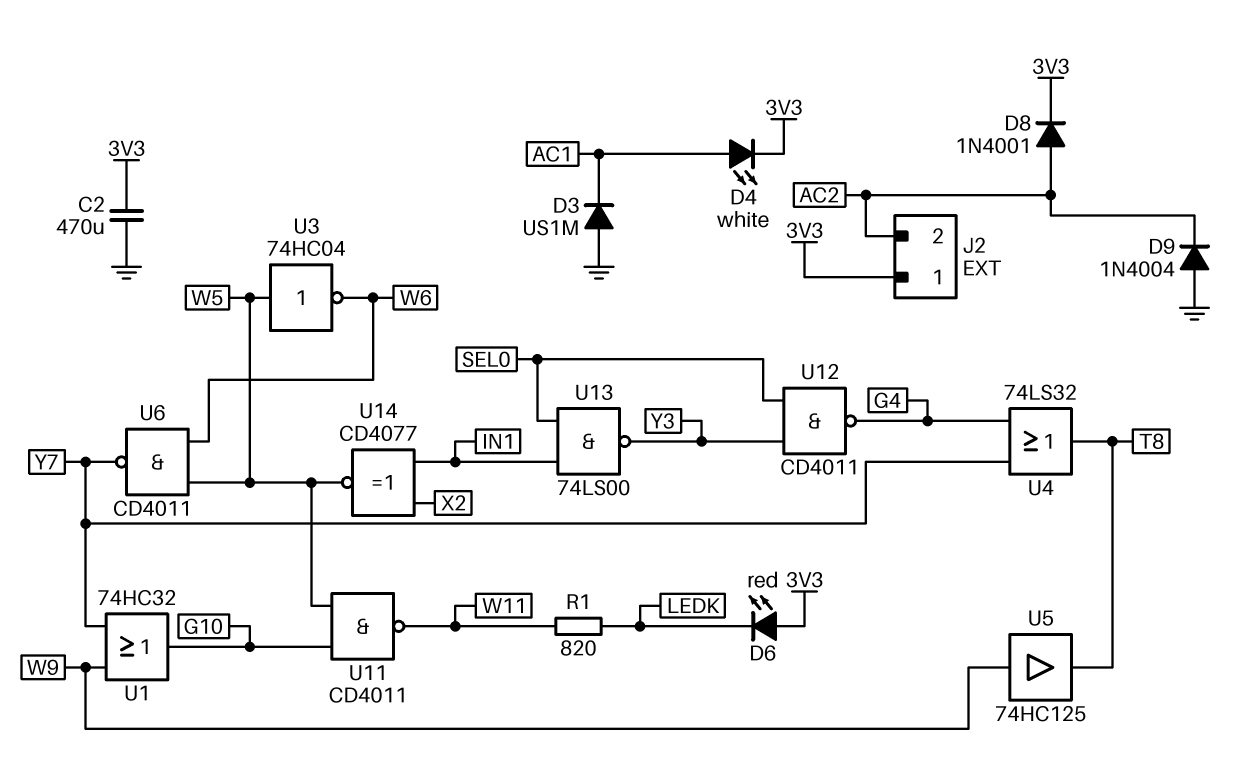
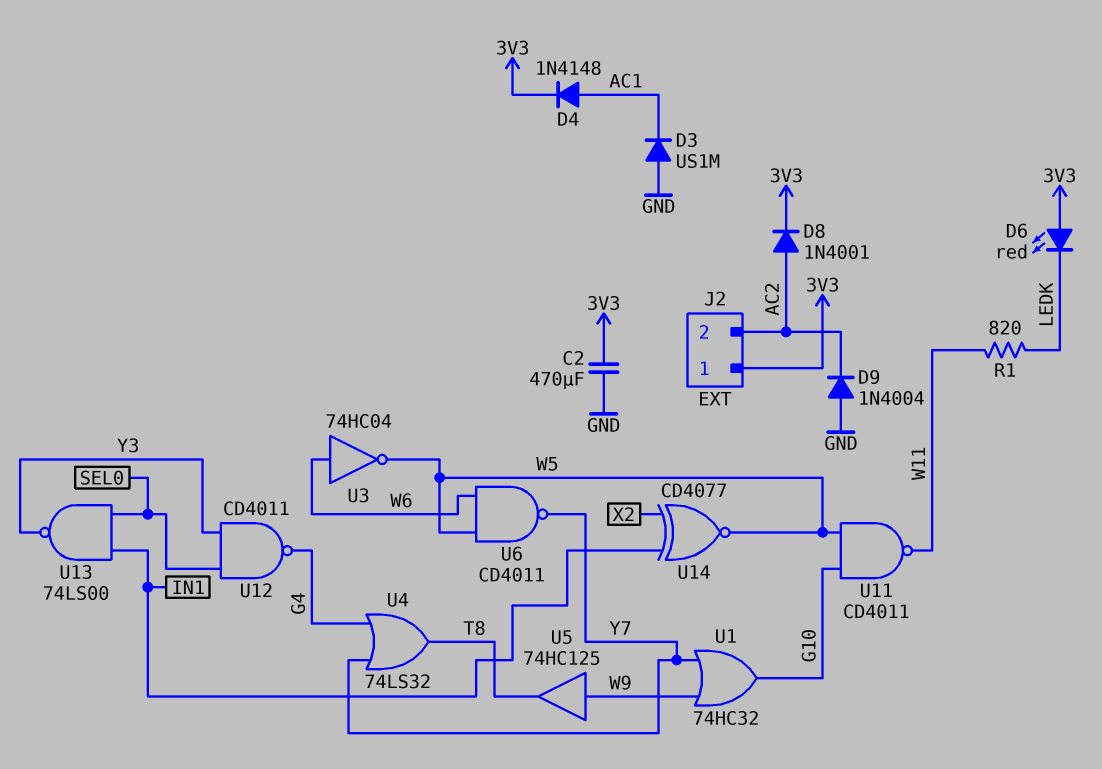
D4: LED white (A AC1, K 3V3) -> diode 1N4148 (A AC1, K 3V3)
U3: NOT 74HC04 (in W5, out W6) -> NOT 74HC04 (in W6, out W5)

